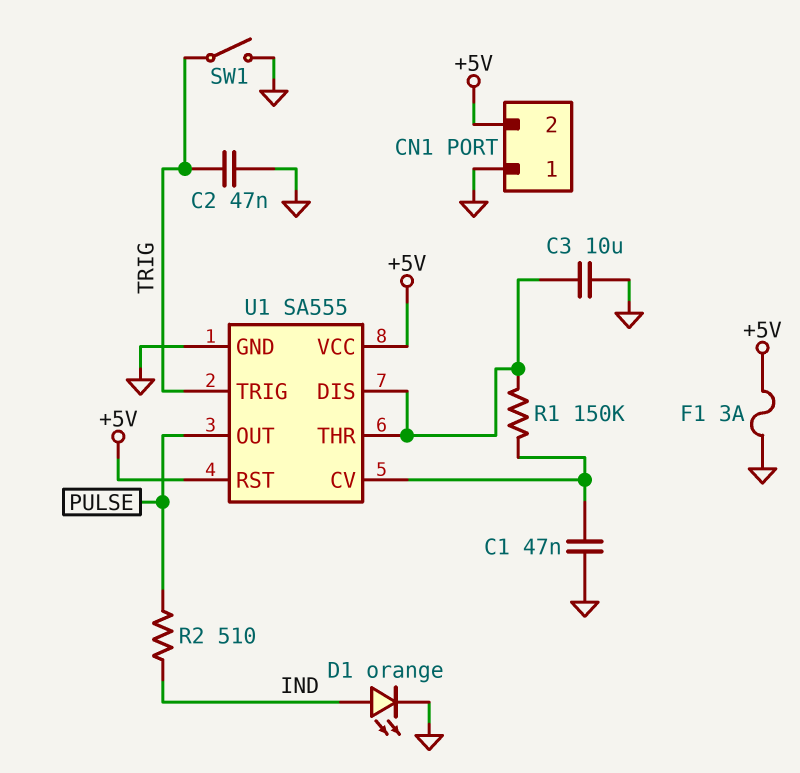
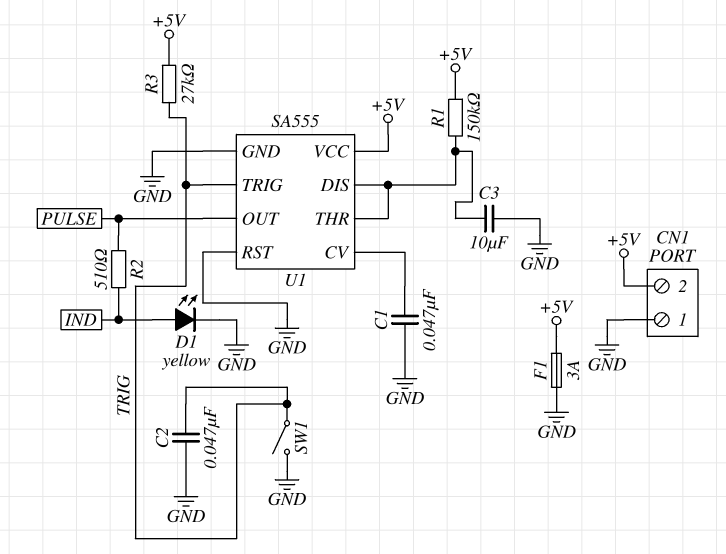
D1: LED orange (A IND, K GND) -> LED yellow (A IND, K GND)
R1: 150k (U1/CV, U1/DIS) -> 150k (+5V, U1/DIS)
R3: none -> 27k (+5V, TRIG)
U1 pin RST: +5V -> GND

